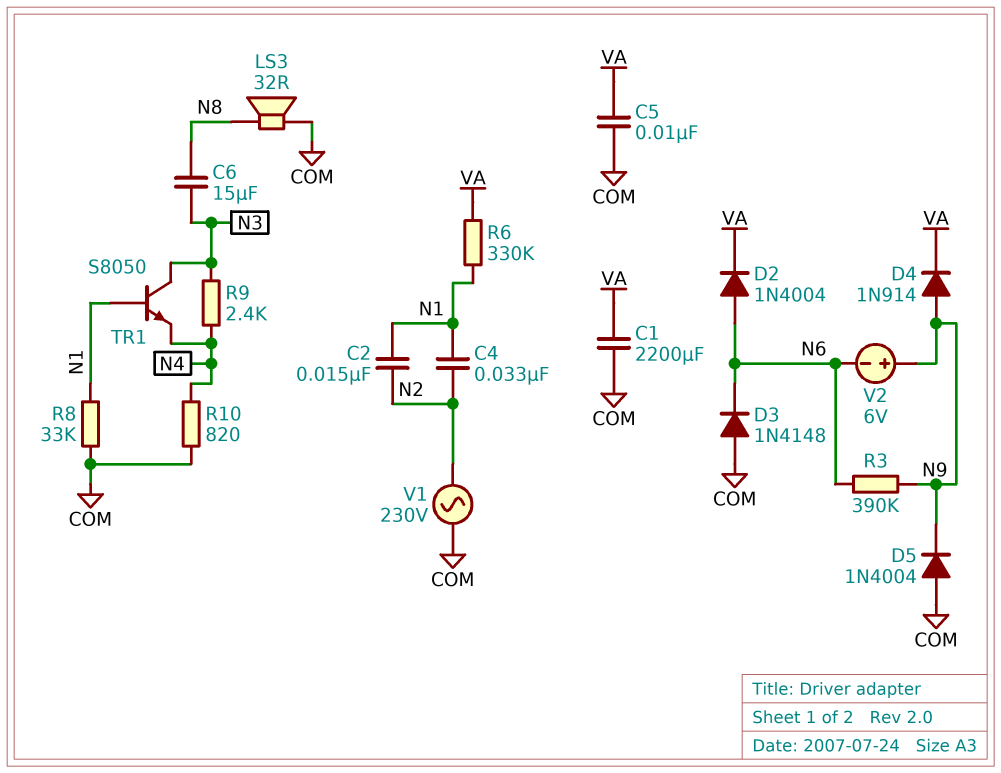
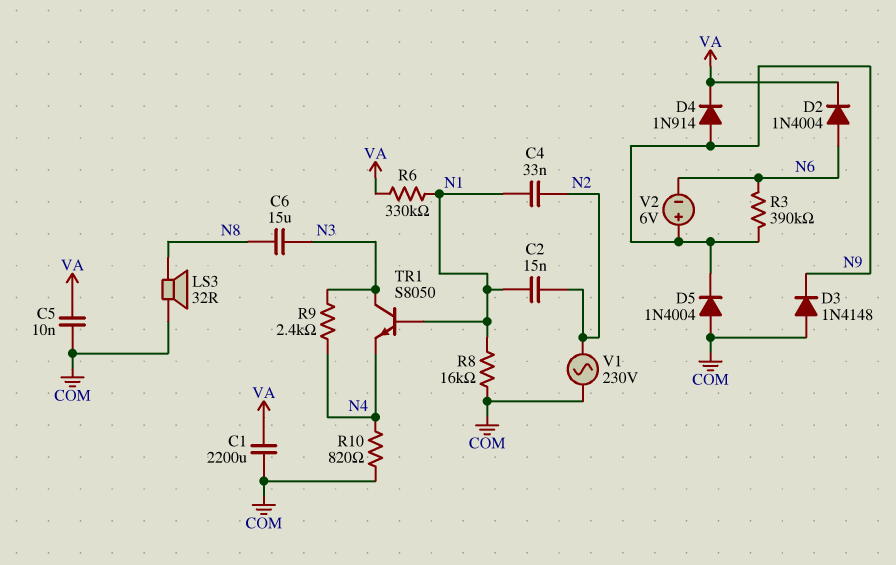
D3: diode 1N4148 (A COM, K N6) -> diode 1N4148 (A COM, K N9)
R8: 33k (COM, N1) -> 16k (COM, N1)

